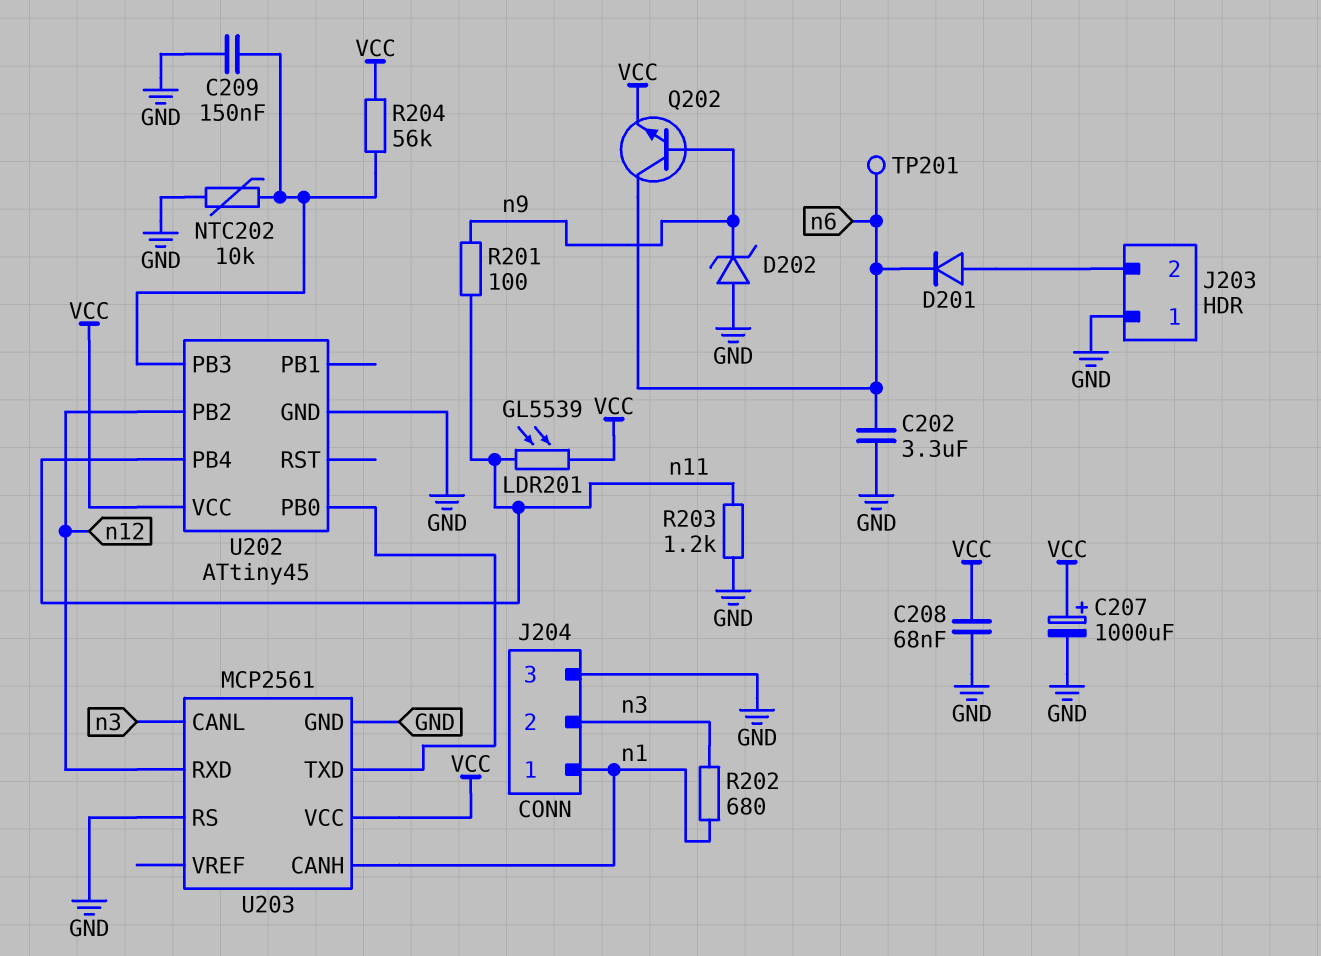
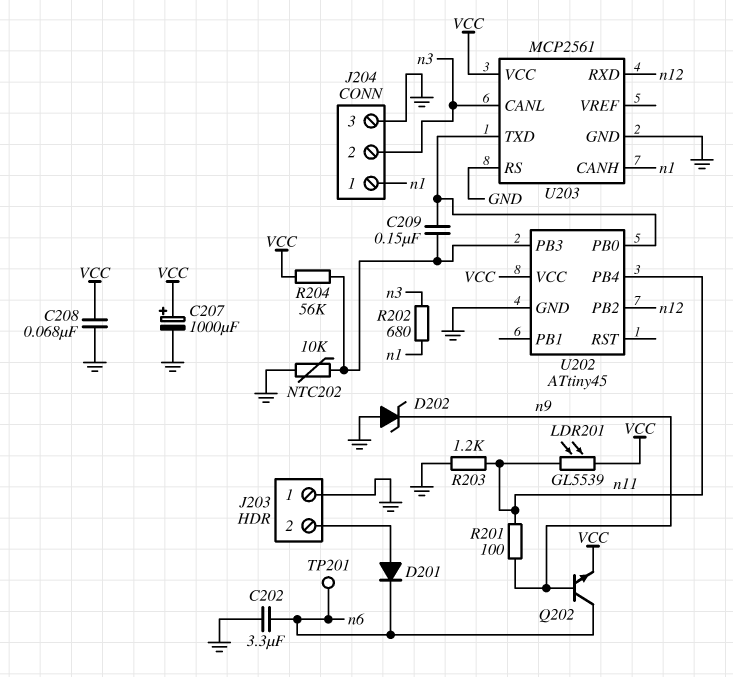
C209: 150nF (GND, U202/PB3) -> 150nF (U202/PB0, U202/PB3)

